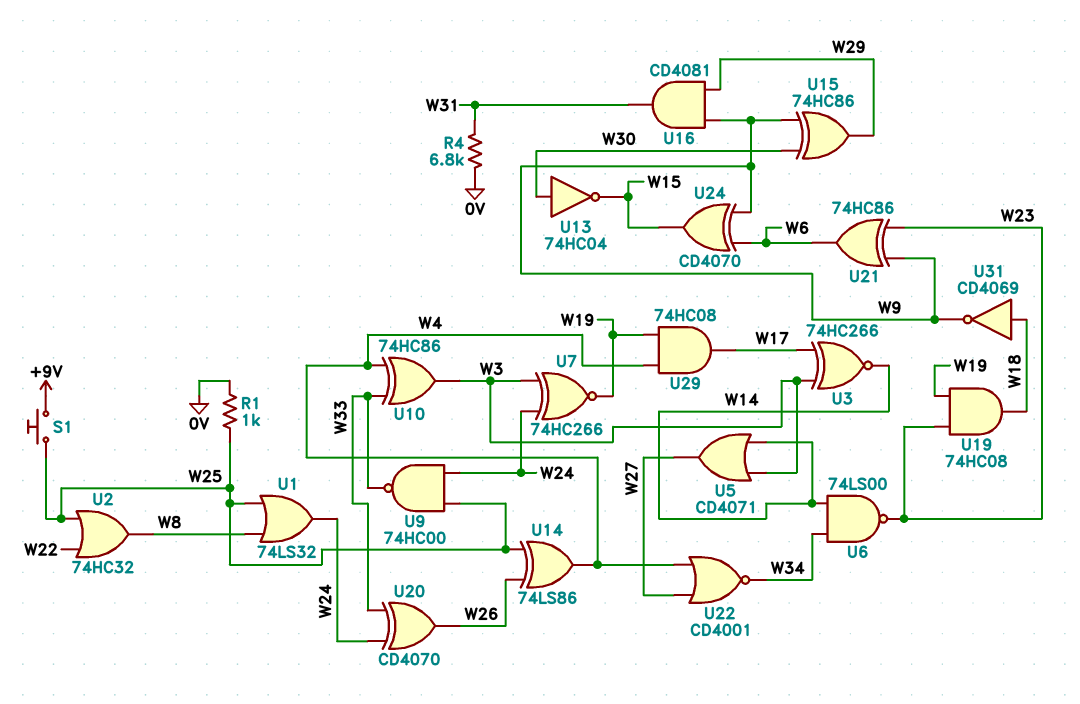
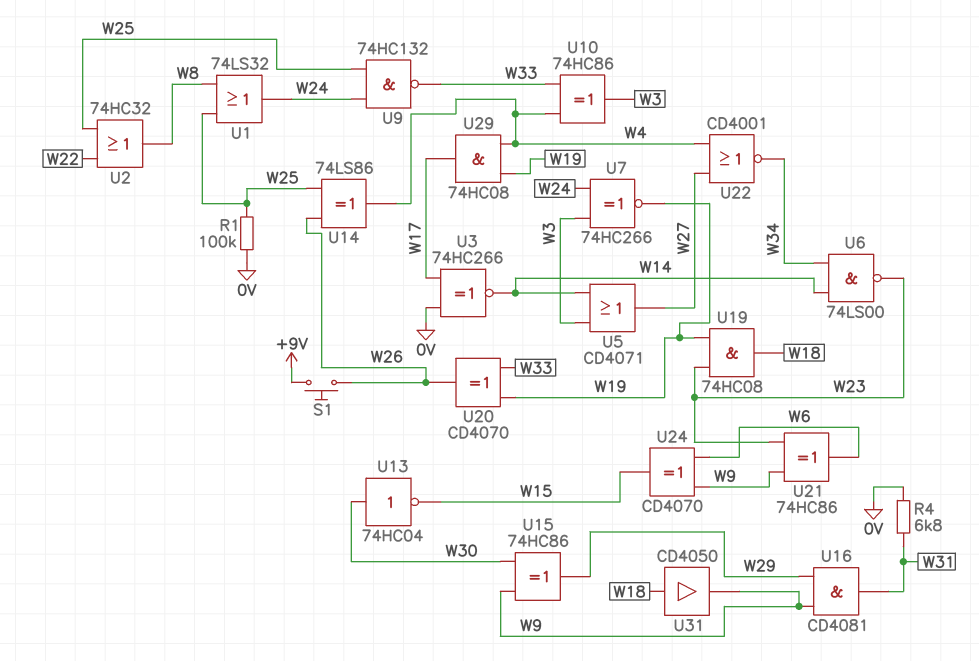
R1: 1k (0V, W25) -> 100k (0V, W25)
S1: button (+9V, W25) -> button (+9V, W26)
U3: XNOR 74HC266 (in W3, in W17, out W14) -> XNOR 74HC266 (in 0V, in W17, out W14)
U9: NAND 74HC00 (in W24, in W25, out W33) -> NAND 74HC132 (in W24, in W25, out W33)
U20: XOR CD4070 (in W24, in W33, out W26) -> XOR CD4070 (in W19, in W33, out W26)
U31: NOT CD4069 (in W18, out W9) -> buffer CD4050 (in W18, out W9)

